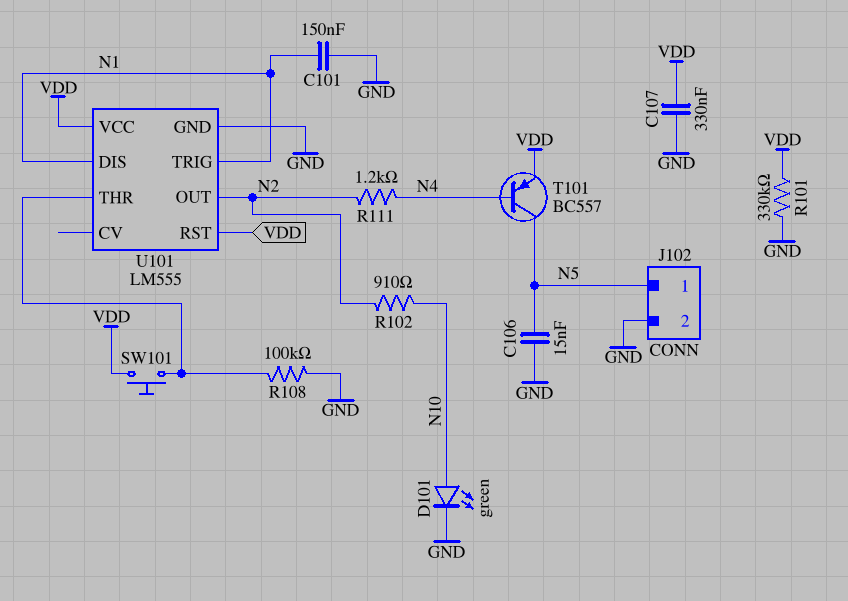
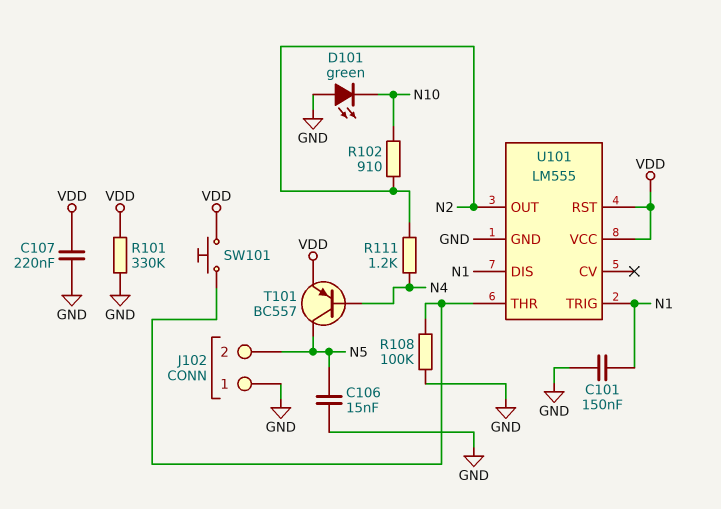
C107: 330nF (GND, VDD) -> 220nF (GND, VDD)
D101: LED green (A N10, K GND) -> LED green (A GND, K N10)
J102 pin 1: N5 -> GND
J102 pin 2: GND -> N5

